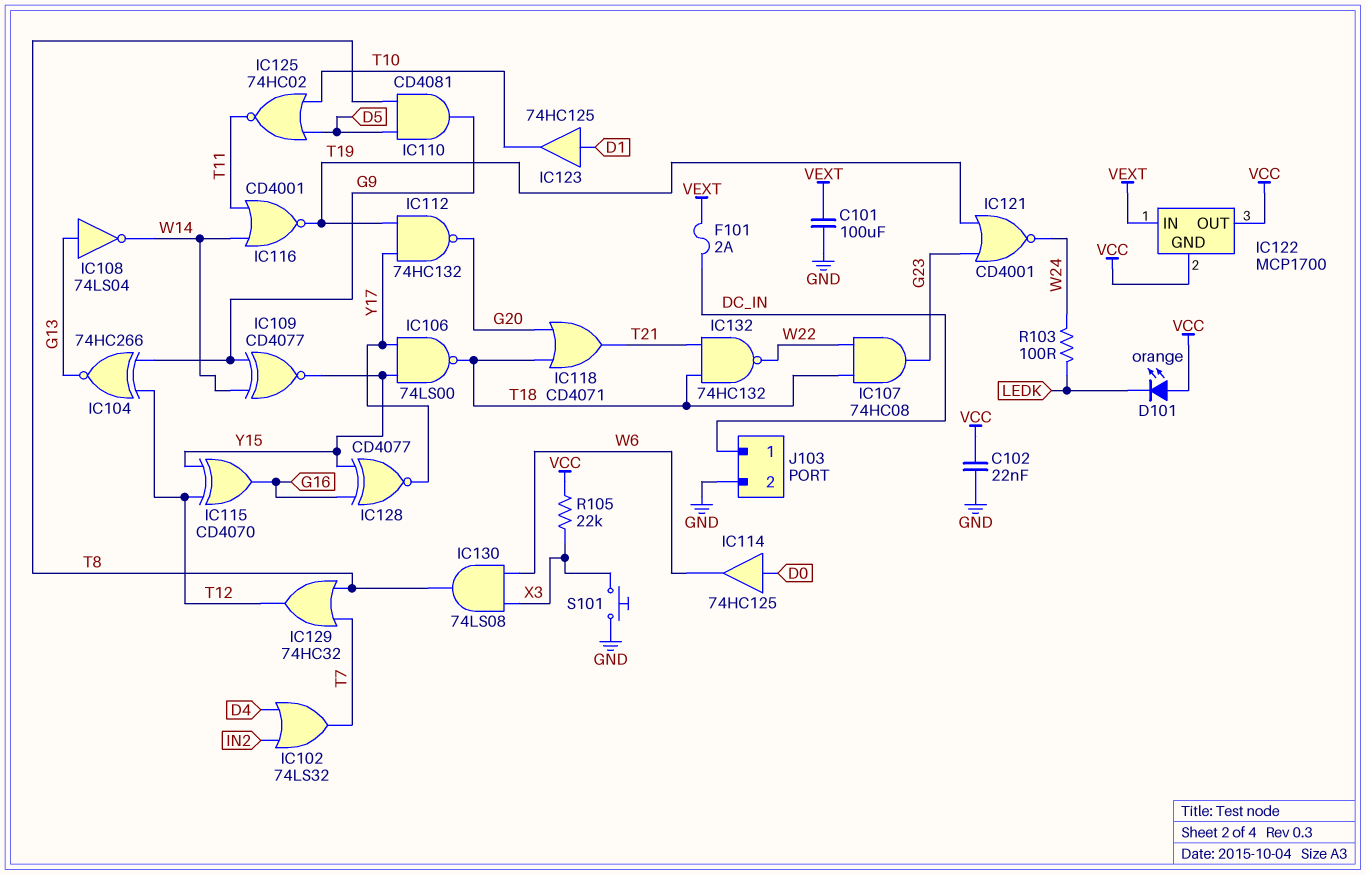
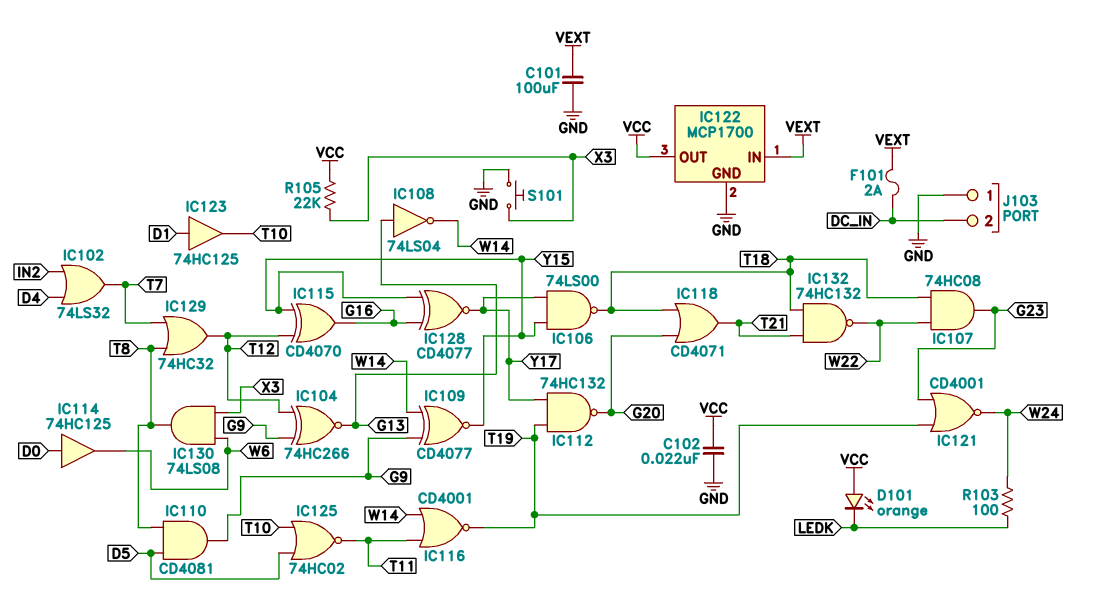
IC122 pin GND: VCC -> GND
J103 pin 1: DC_IN -> GND
J103 pin 2: GND -> DC_IN

